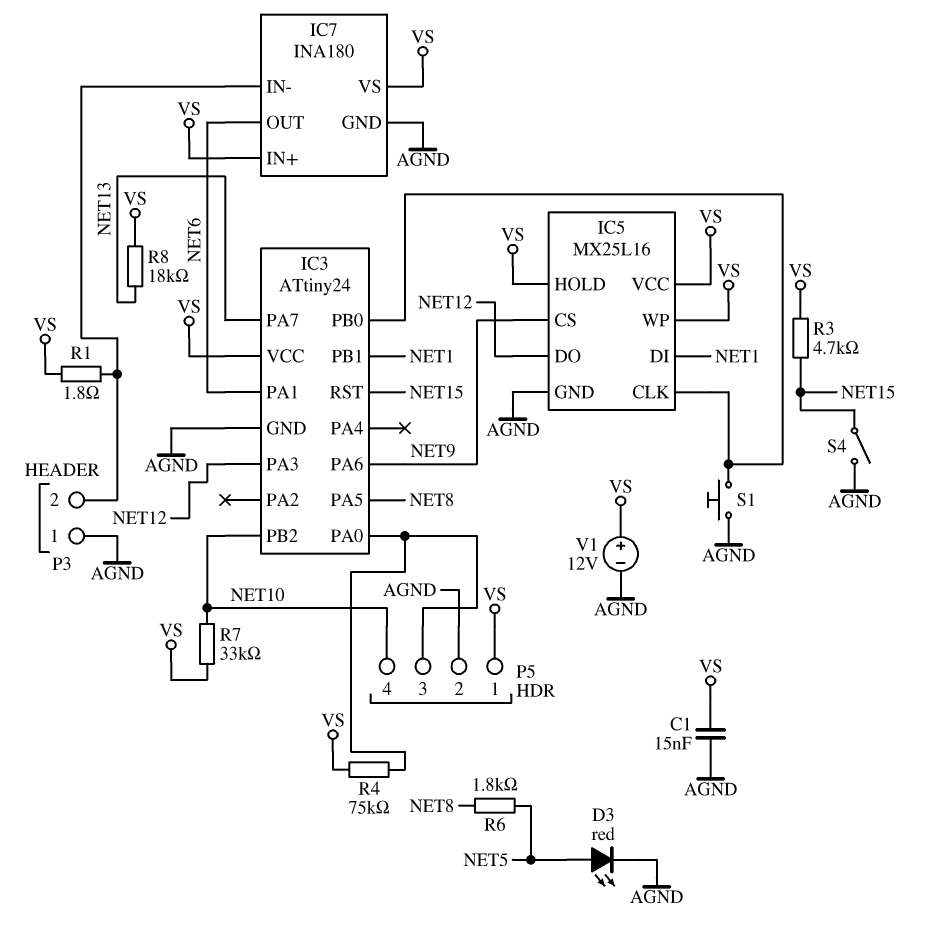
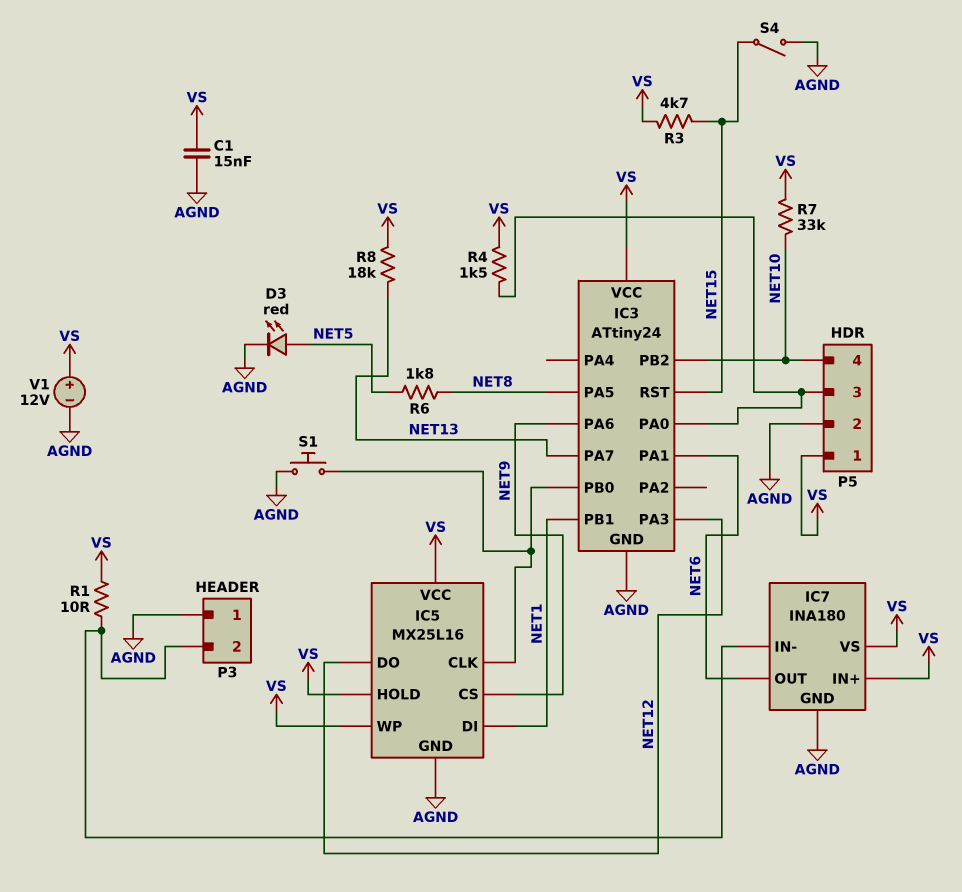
R1: 1.8 (IC7/IN-, VS) -> 10 (IC7/IN-, VS)
R4: 75k (IC3/PA0, VS) -> 1.5k (IC3/PA0, VS)

